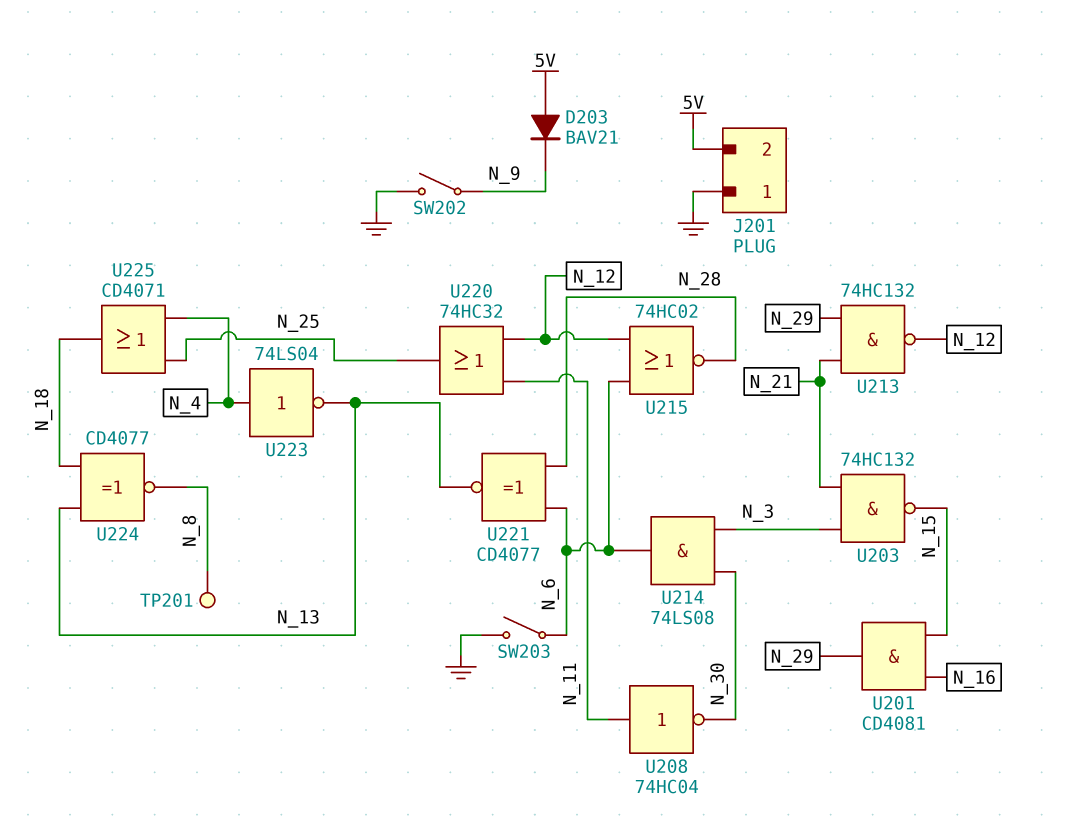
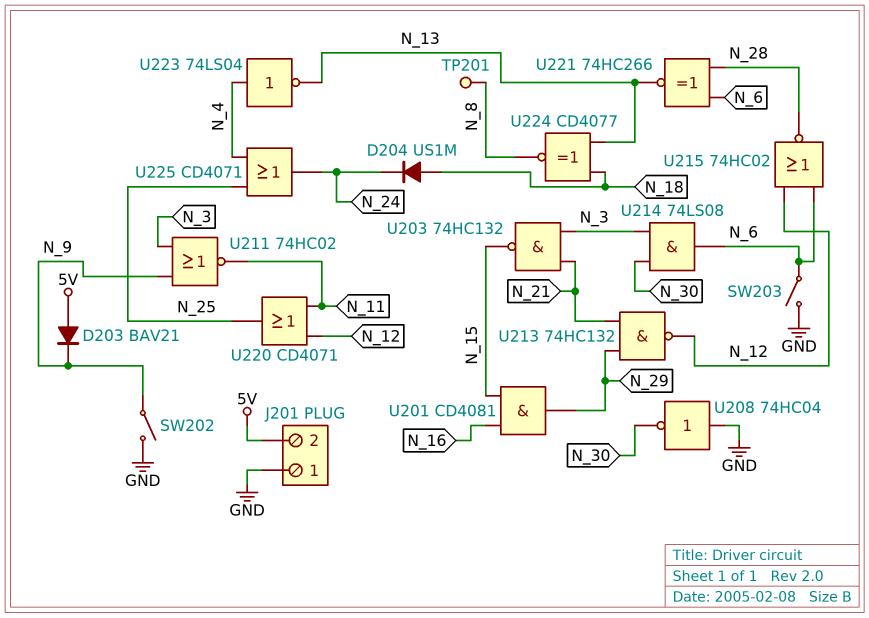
D204: none -> diode US1M (A N_18, K N_24)
U208: NOT 74HC04 (in N_11, out N_30) -> NOT 74HC04 (in GND, out N_30)
U211: none -> NOR 74HC02 (in N_3, in N_9, out N_11)
U220: OR 74HC32 (in N_11, in N_12, out N_25) -> OR CD4071 (in N_11, in N_12, out N_25)
U221: XNOR CD4077 (in N_6, in N_28, out N_13) -> XNOR 74HC266 (in N_6, in N_28, out N_13)
U225: OR CD4071 (in N_4, in N_25, out N_18) -> OR CD4071 (in N_4, in N_25, out N_24)

